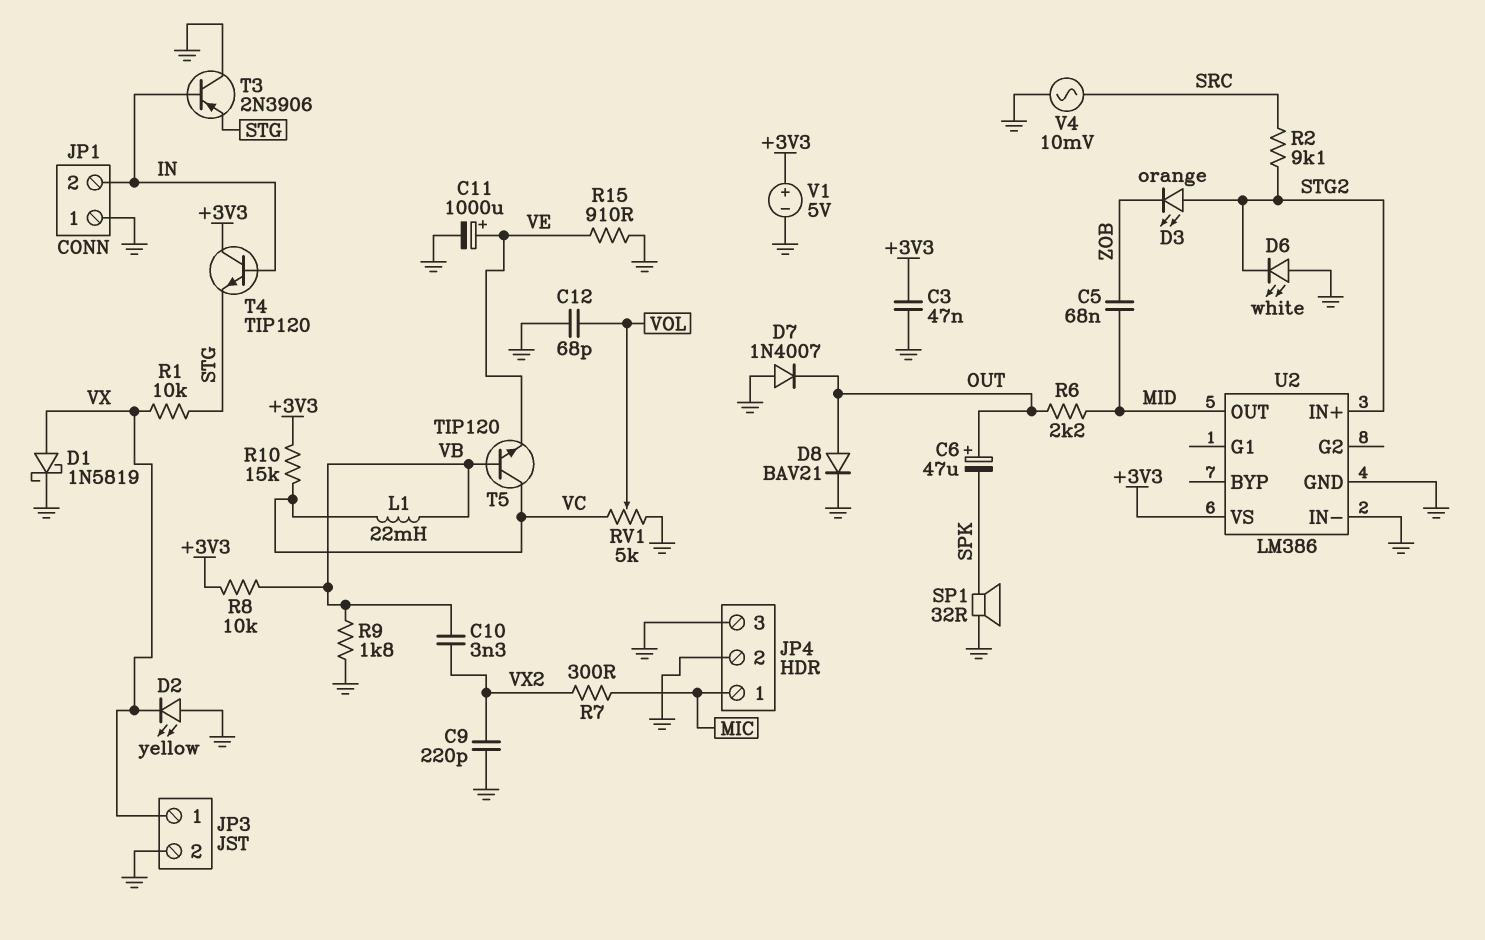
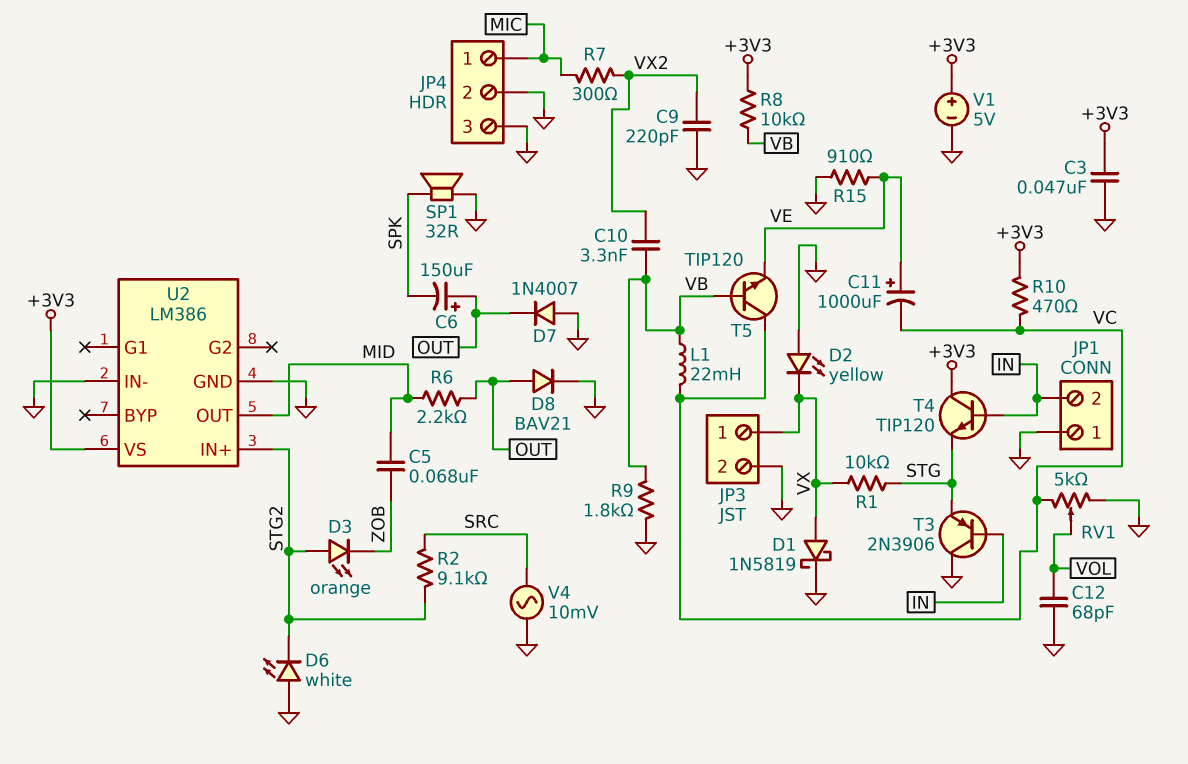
C6: 47uF (plus OUT, minus SPK) -> 150uF (plus OUT, minus SPK)
C11: 1000uF (plus VE, minus GND) -> 1000uF (plus VE, minus VC)
R10: 15k (+3V3, VC) -> 470 (+3V3, VC)

